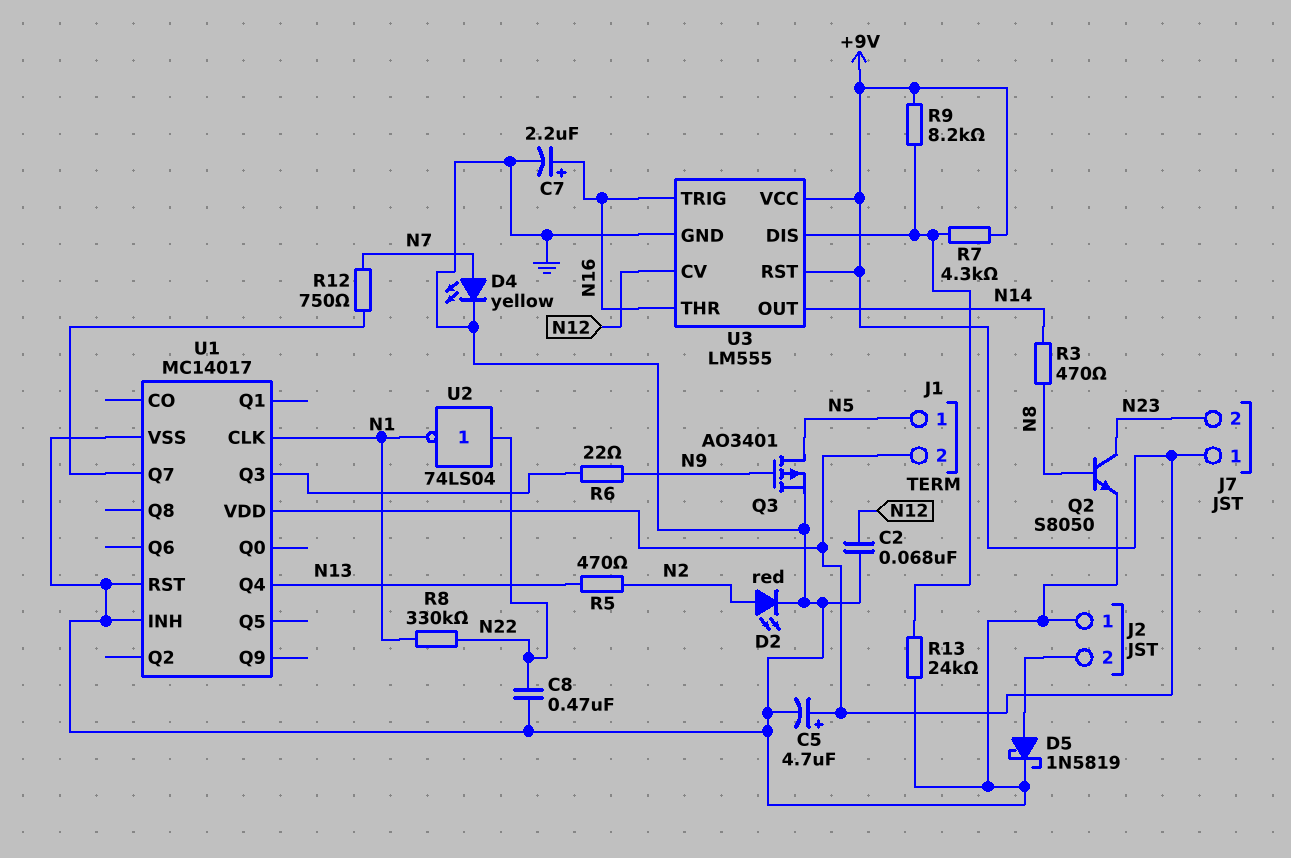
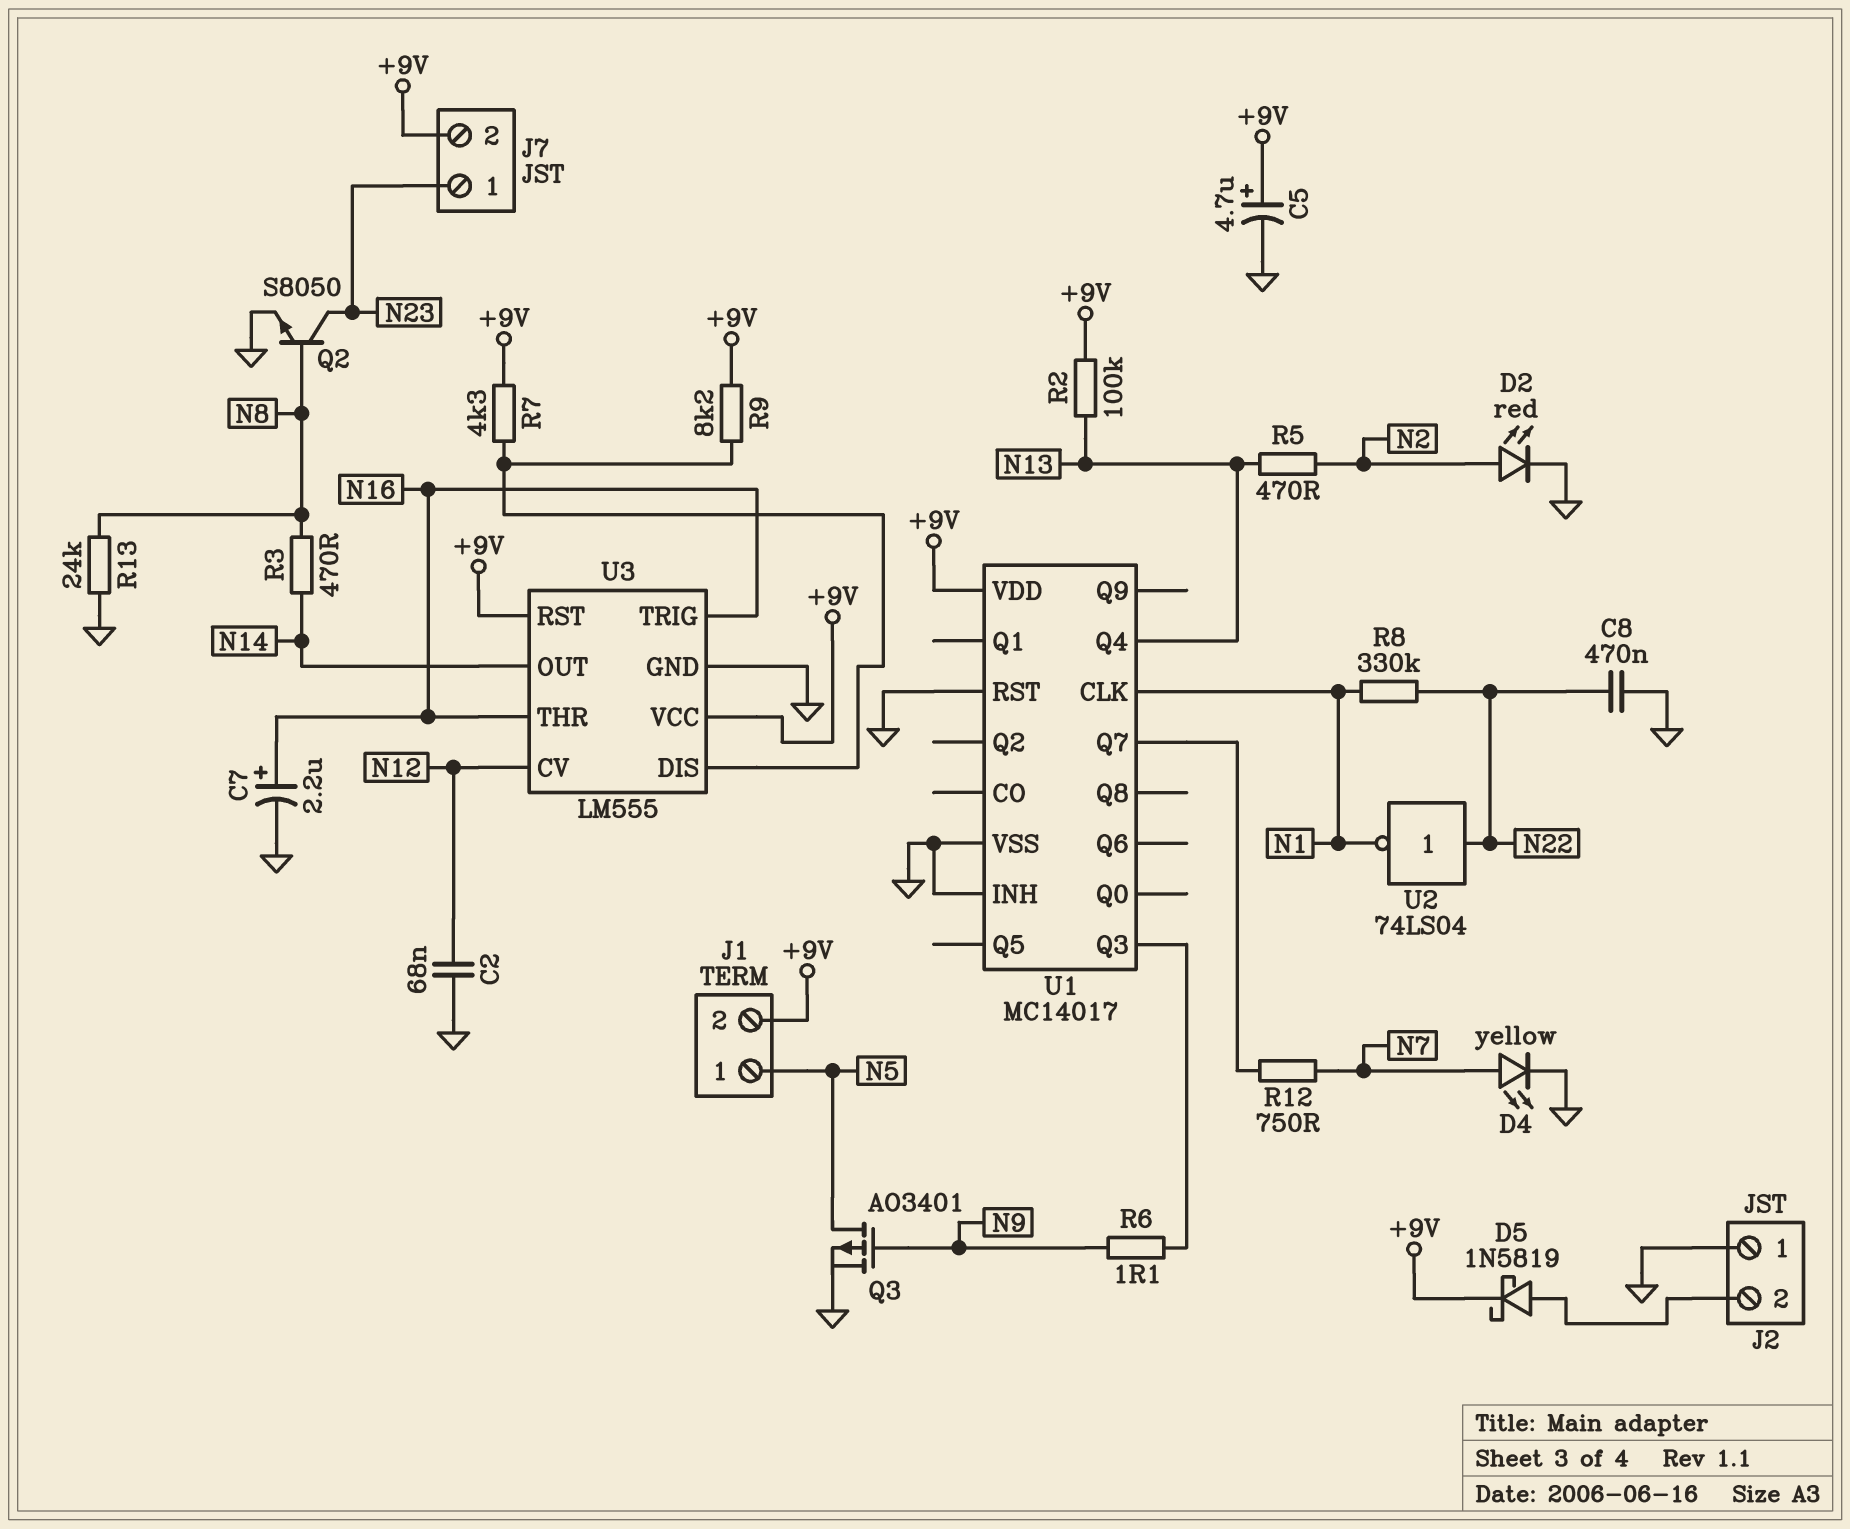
D5: schottky 1N5819 (A J2/2, K GND) -> schottky 1N5819 (A J2/2, K +9V)
J7 pin 1: +9V -> N23
J7 pin 2: N23 -> +9V
R2: none -> 100k (+9V, N13)
R6: 22 (N9, U1/Q3) -> 1.1 (N9, U1/Q3)
R13: 24k (GND, U3/DIS) -> 24k (GND, N8)

